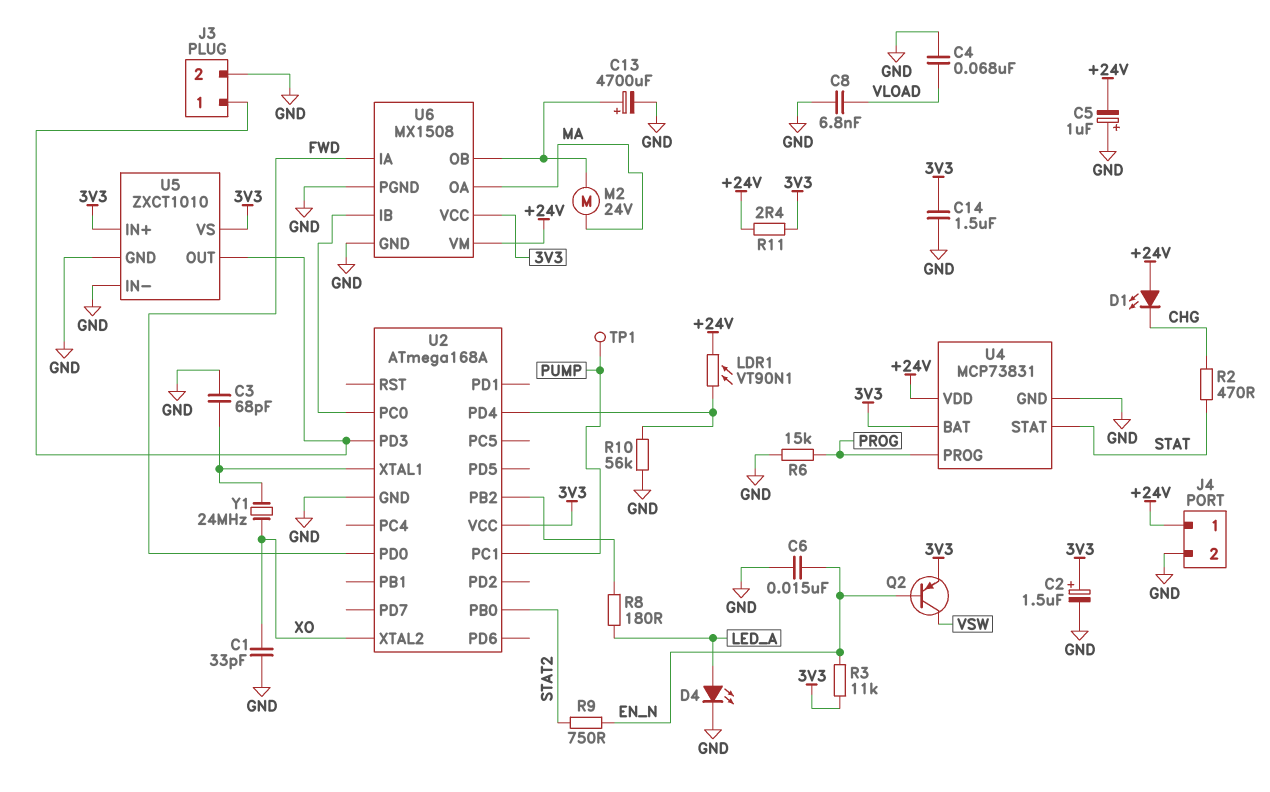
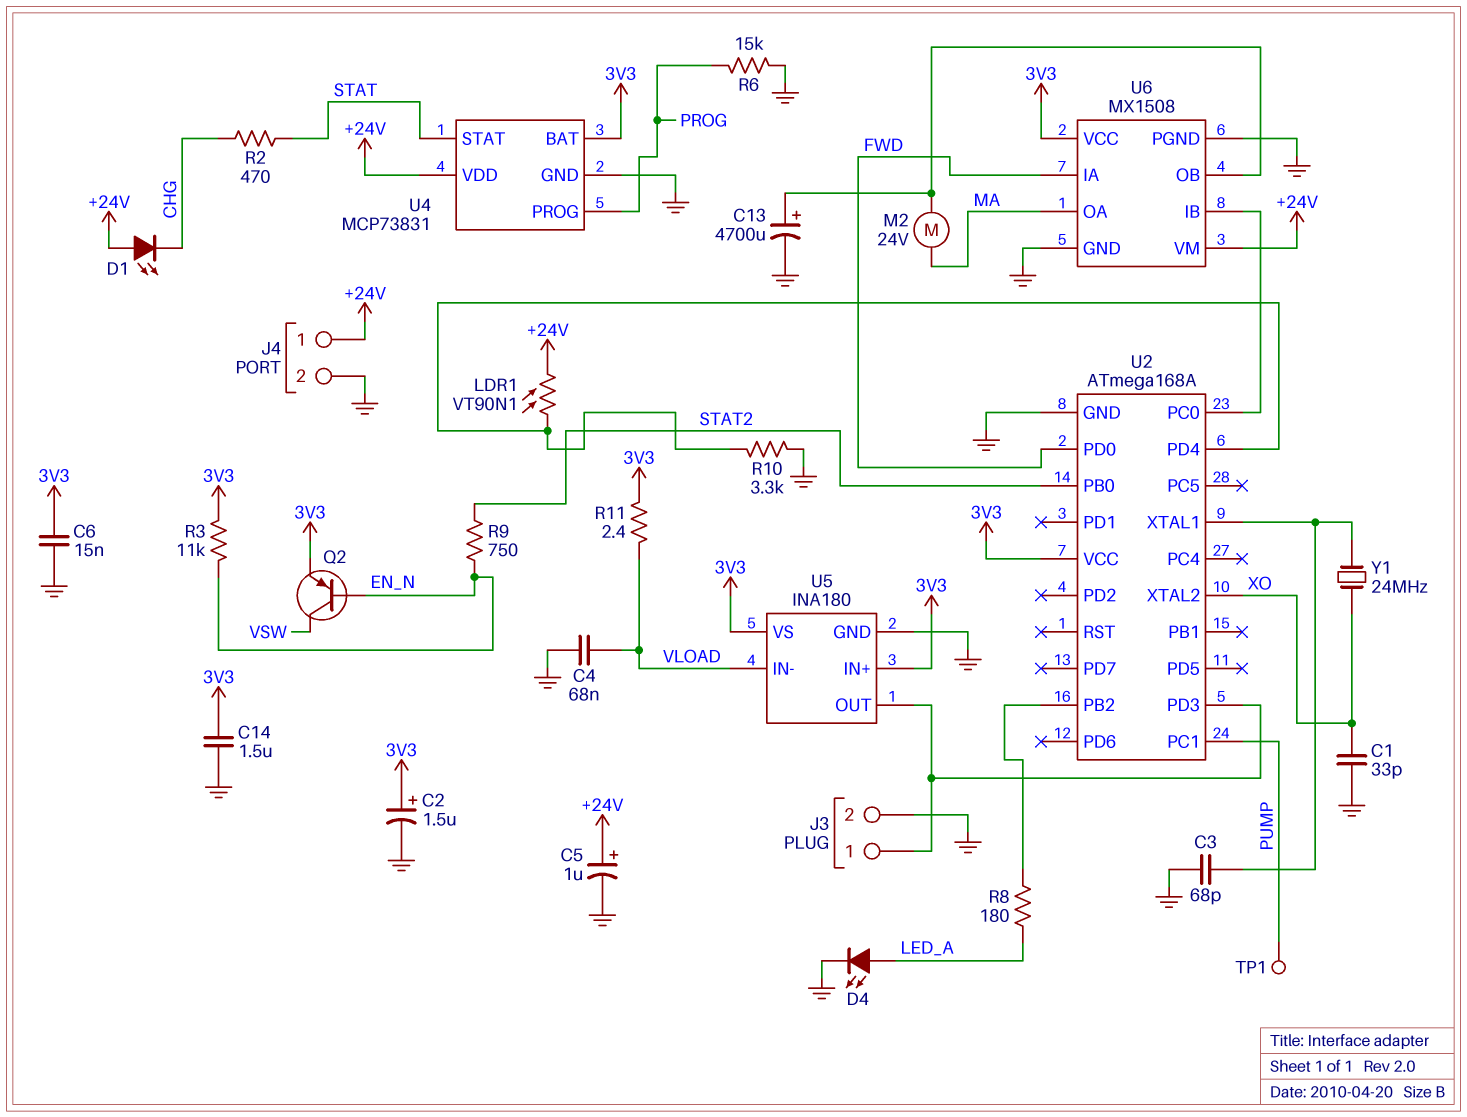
C5: 1uF (plus GND, minus +24V) -> 1uF (plus +24V, minus GND)
C6: 15nF (EN_N, GND) -> 15nF (3V3, GND)
C8: 6.8nF (GND, VLOAD) -> none
R10: 56k (GND, U2/PD4) -> 3.3k (GND, U2/PD4)
R11: 2.4 (+24V, 3V3) -> 2.4 (3V3, VLOAD)
U5: ZXCT1010 -> INA180
U5 pin IN-: GND -> VLOAD

